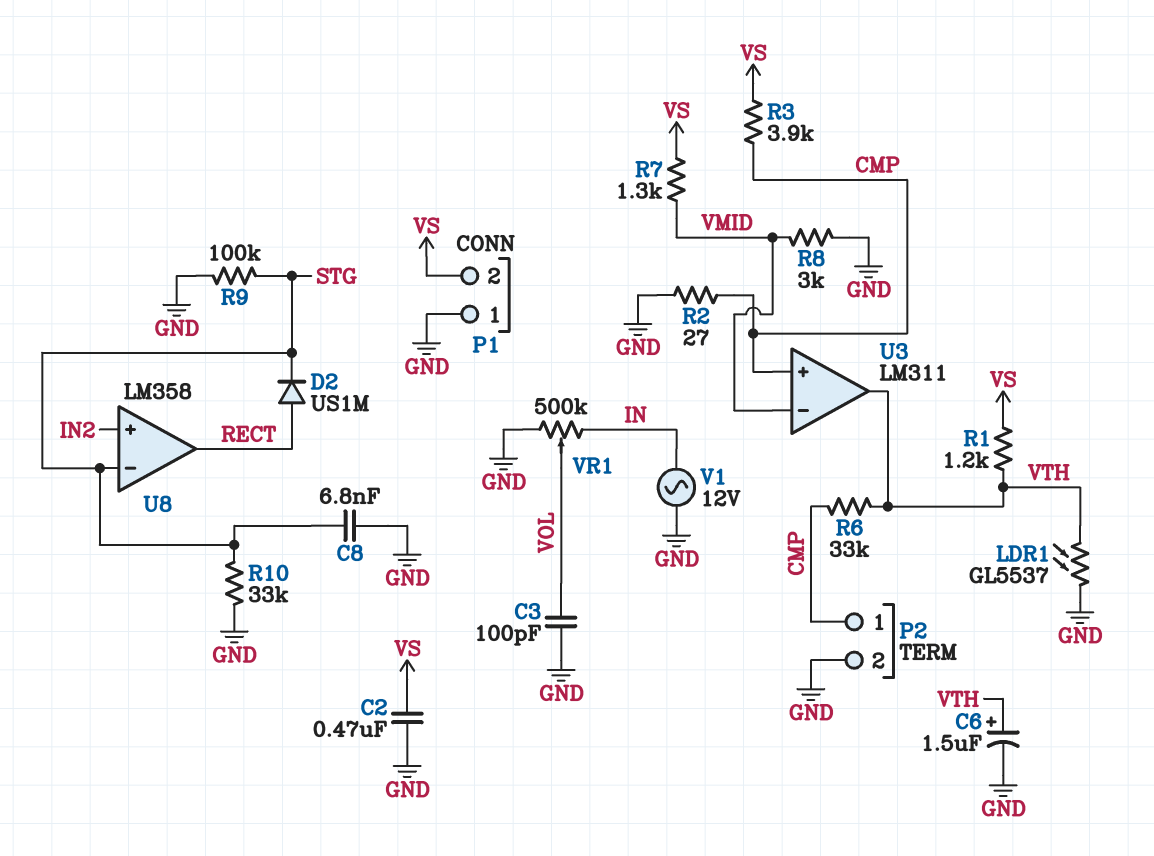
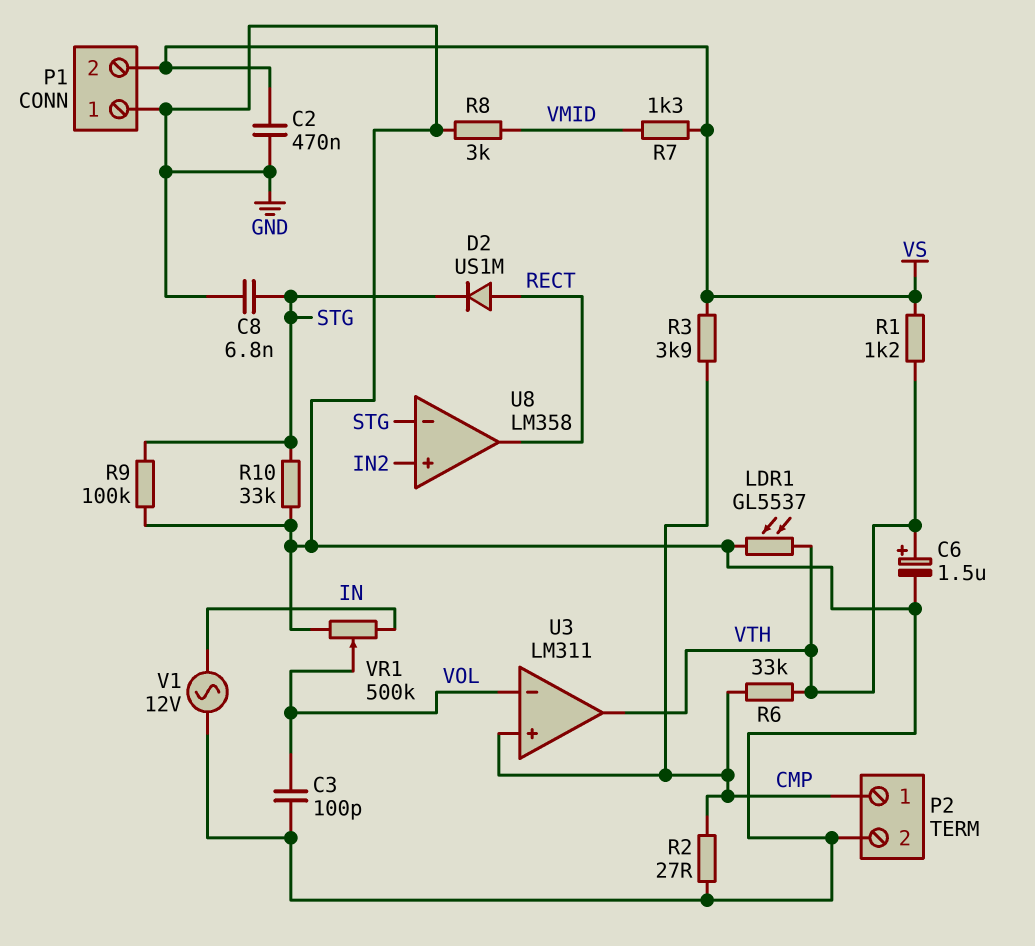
U3 pin in-: VMID -> VOL

